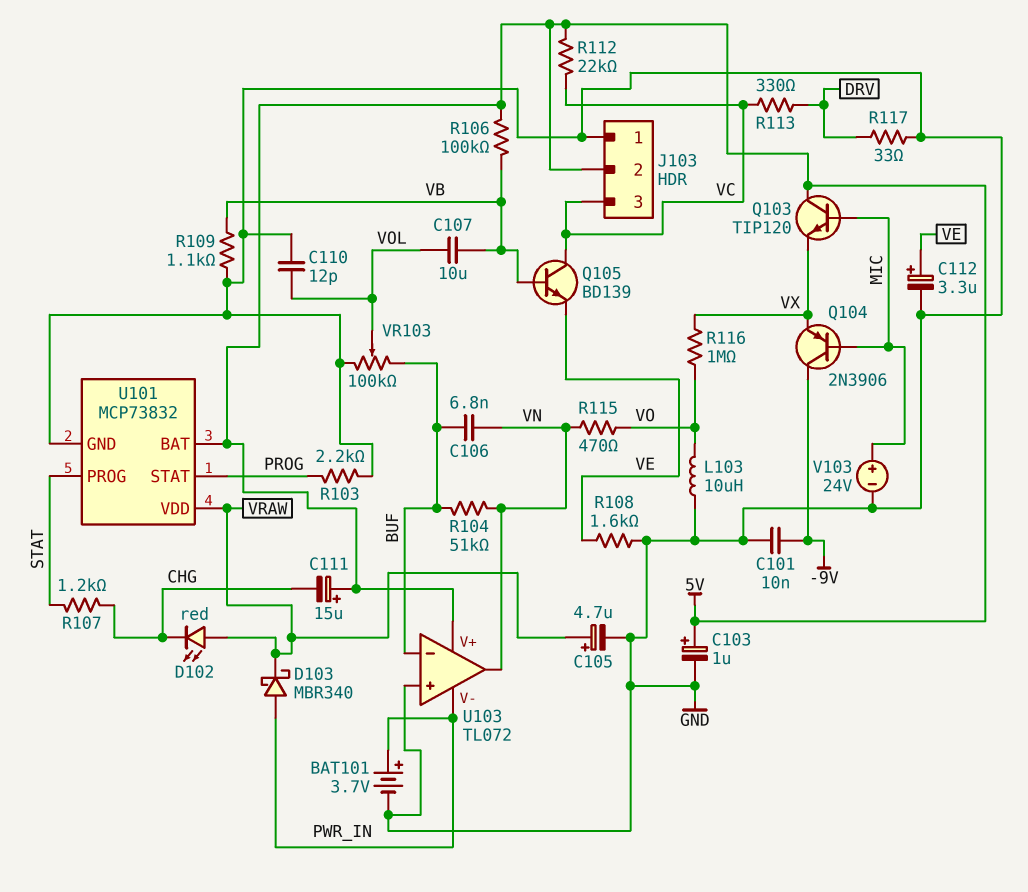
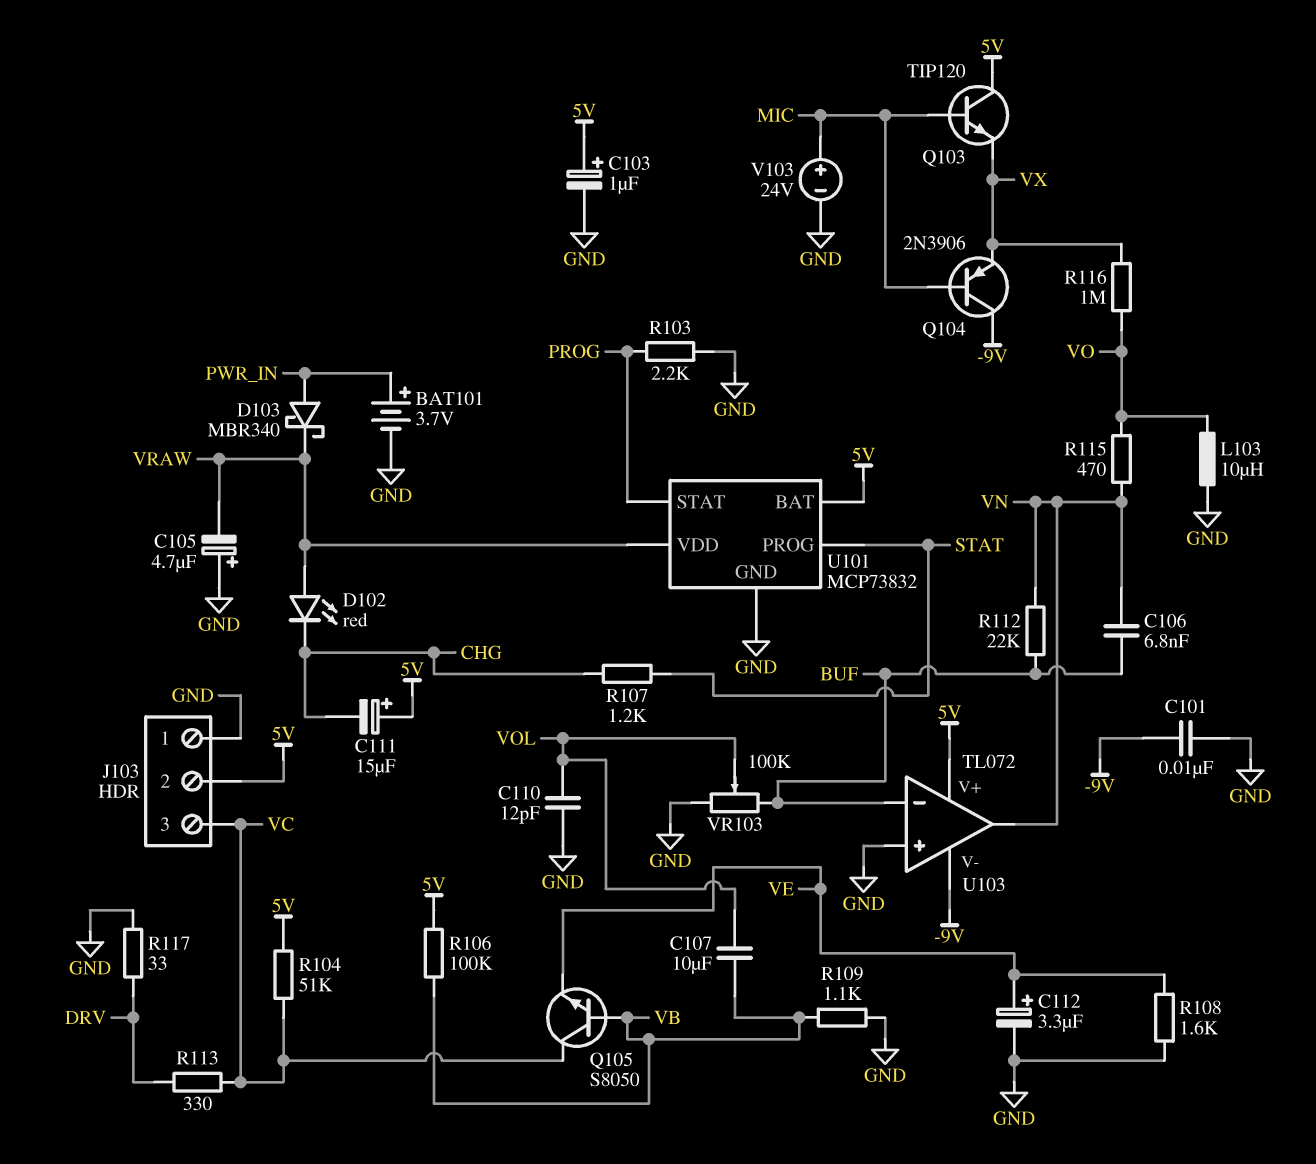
C105: 4.7uF (plus VRAW, minus GND) -> 4.7uF (plus GND, minus VRAW)
Q105: NPN BD139 (B VB, C VC, E VE) -> NPN S8050 (B VB, C VC, E VE)
R104: 51k (BUF, VN) -> 51k (5V, VC)
R112: 22k (5V, VC) -> 22k (BUF, VN)
U103 pin V-: PWR_IN -> -9V

